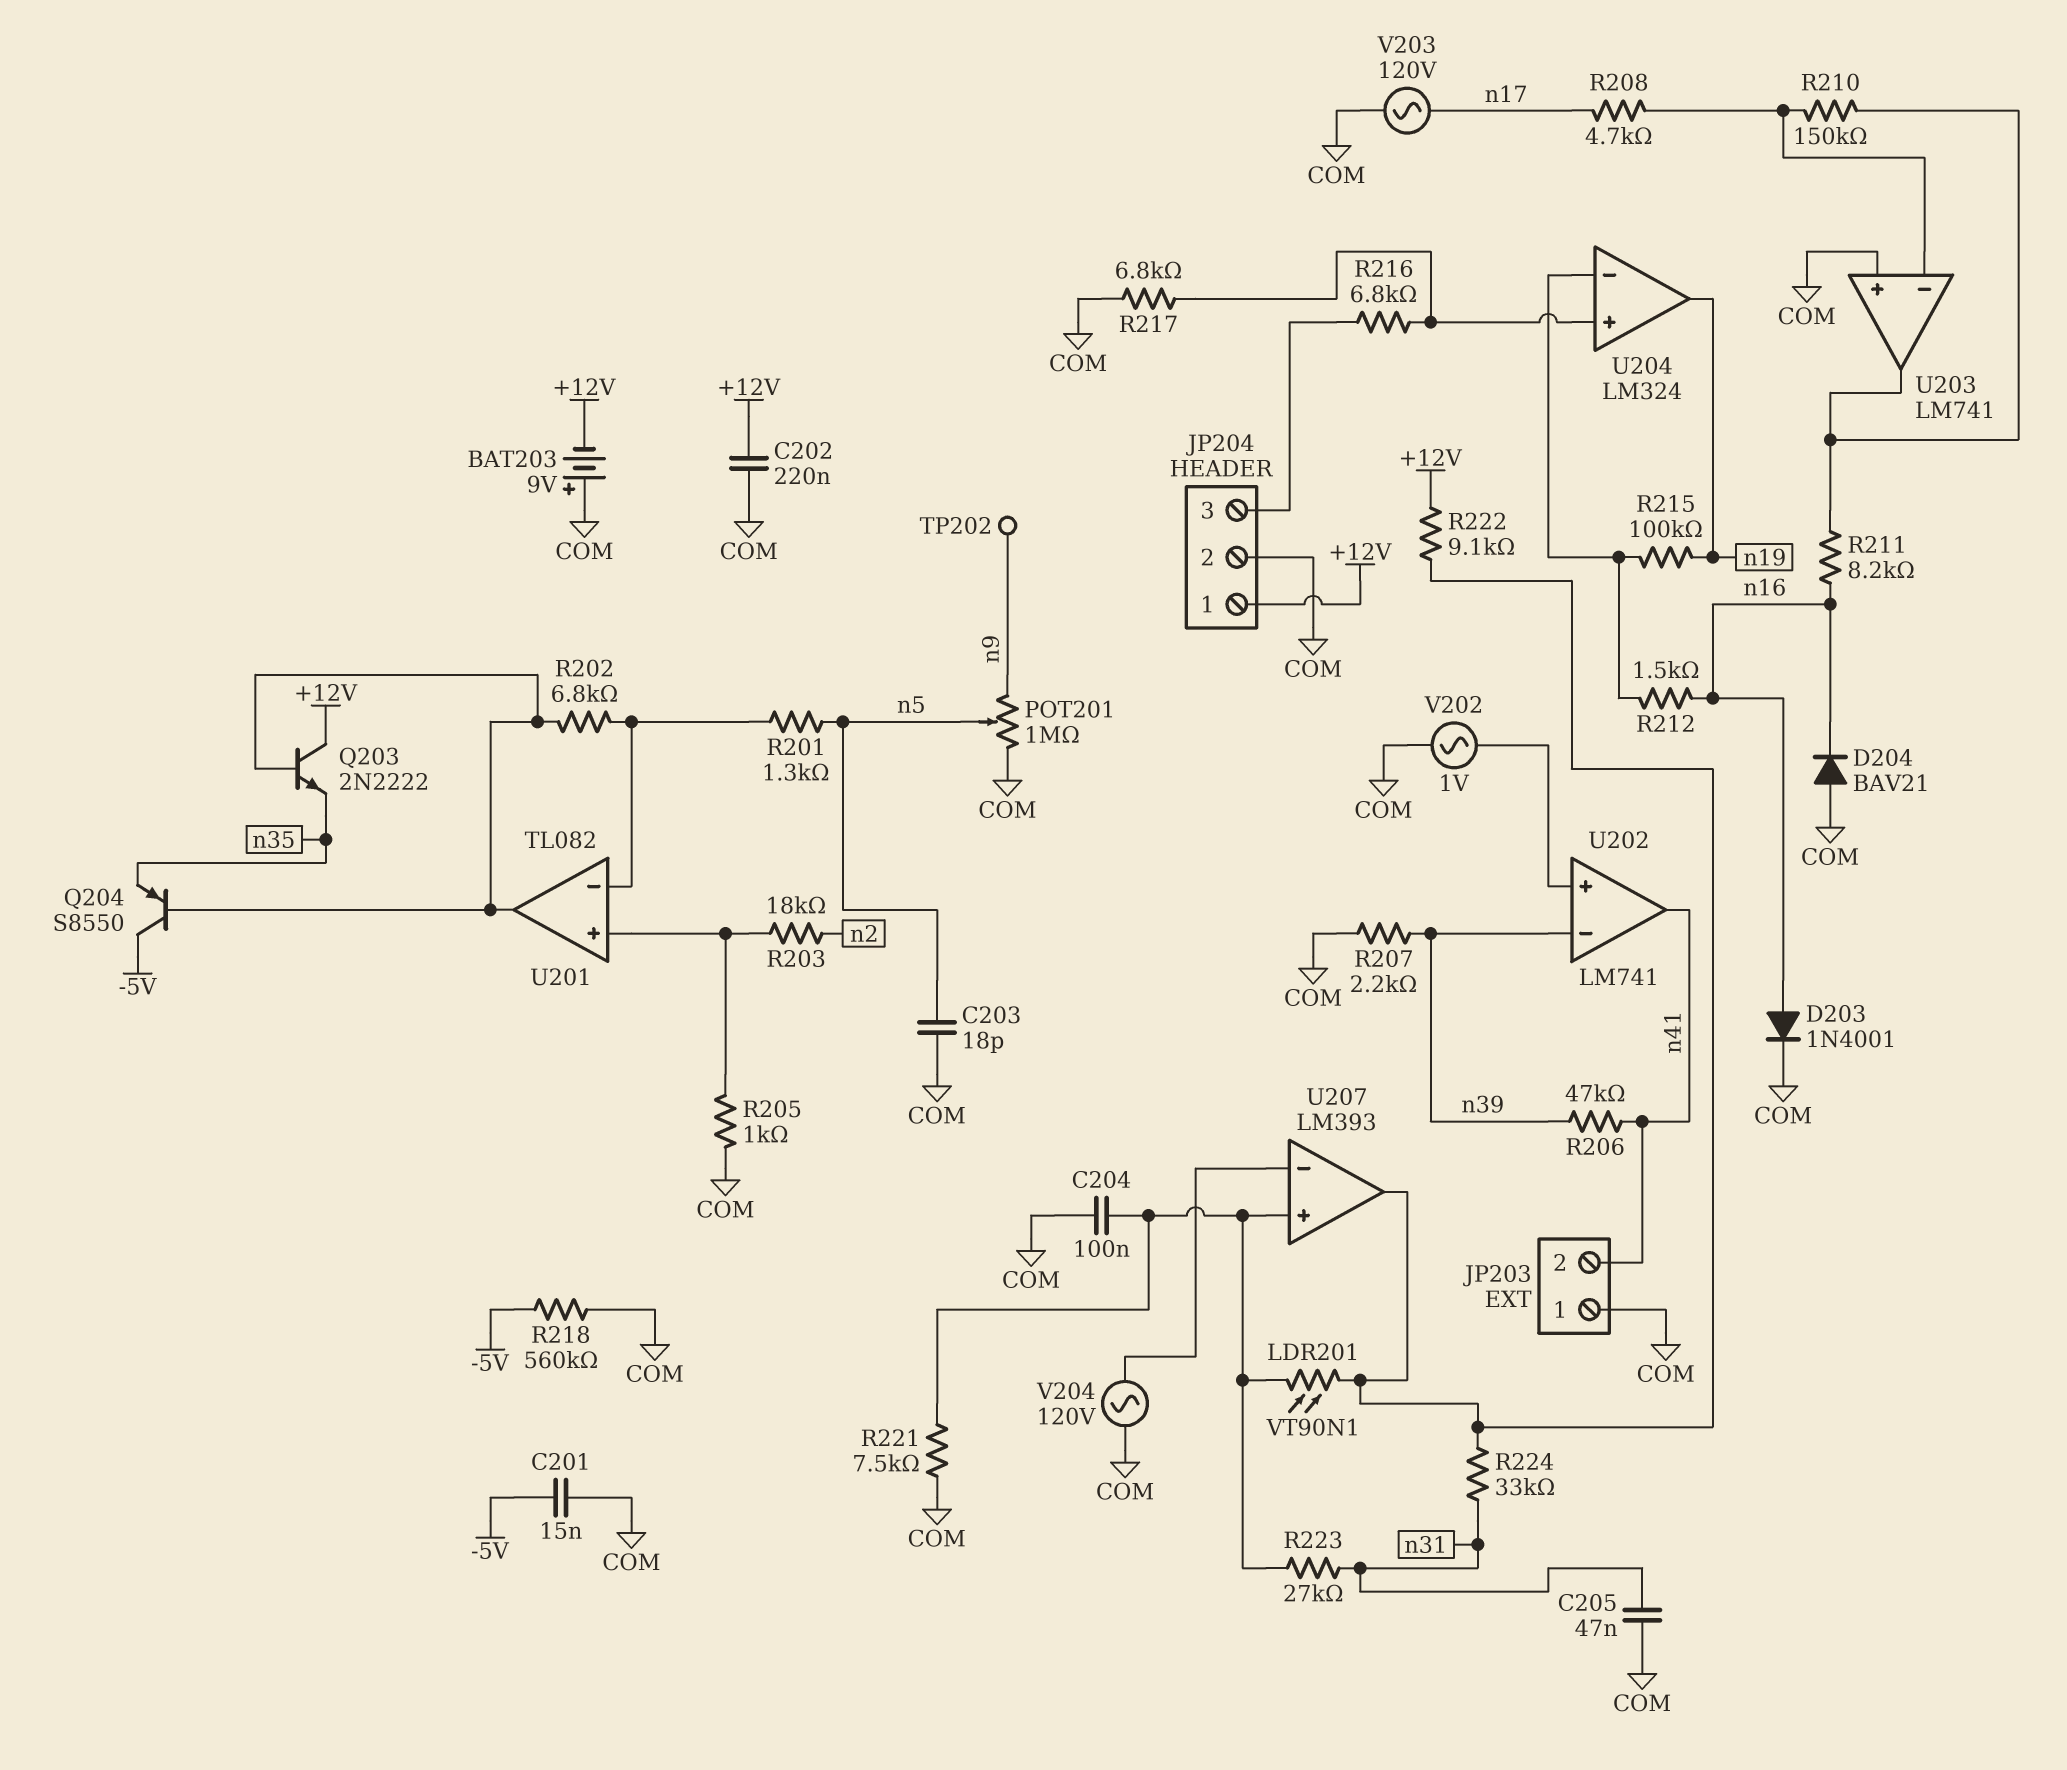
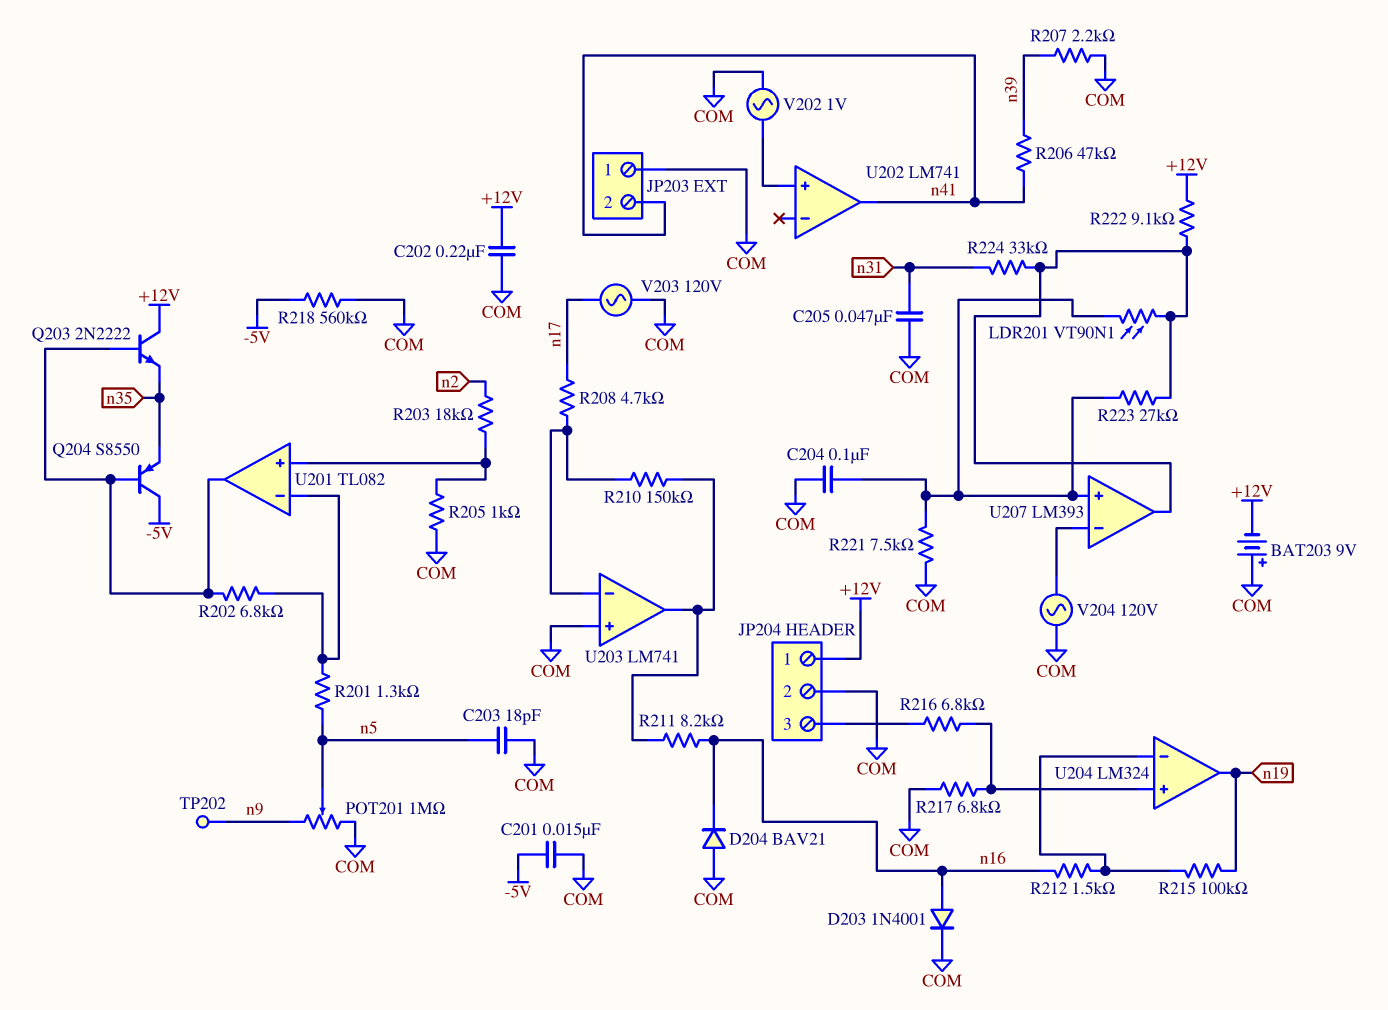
R223: 27k (U207/in+, n31) -> 27k (U207/in+, U207/out)
U202 pin in-: n39 -> none

